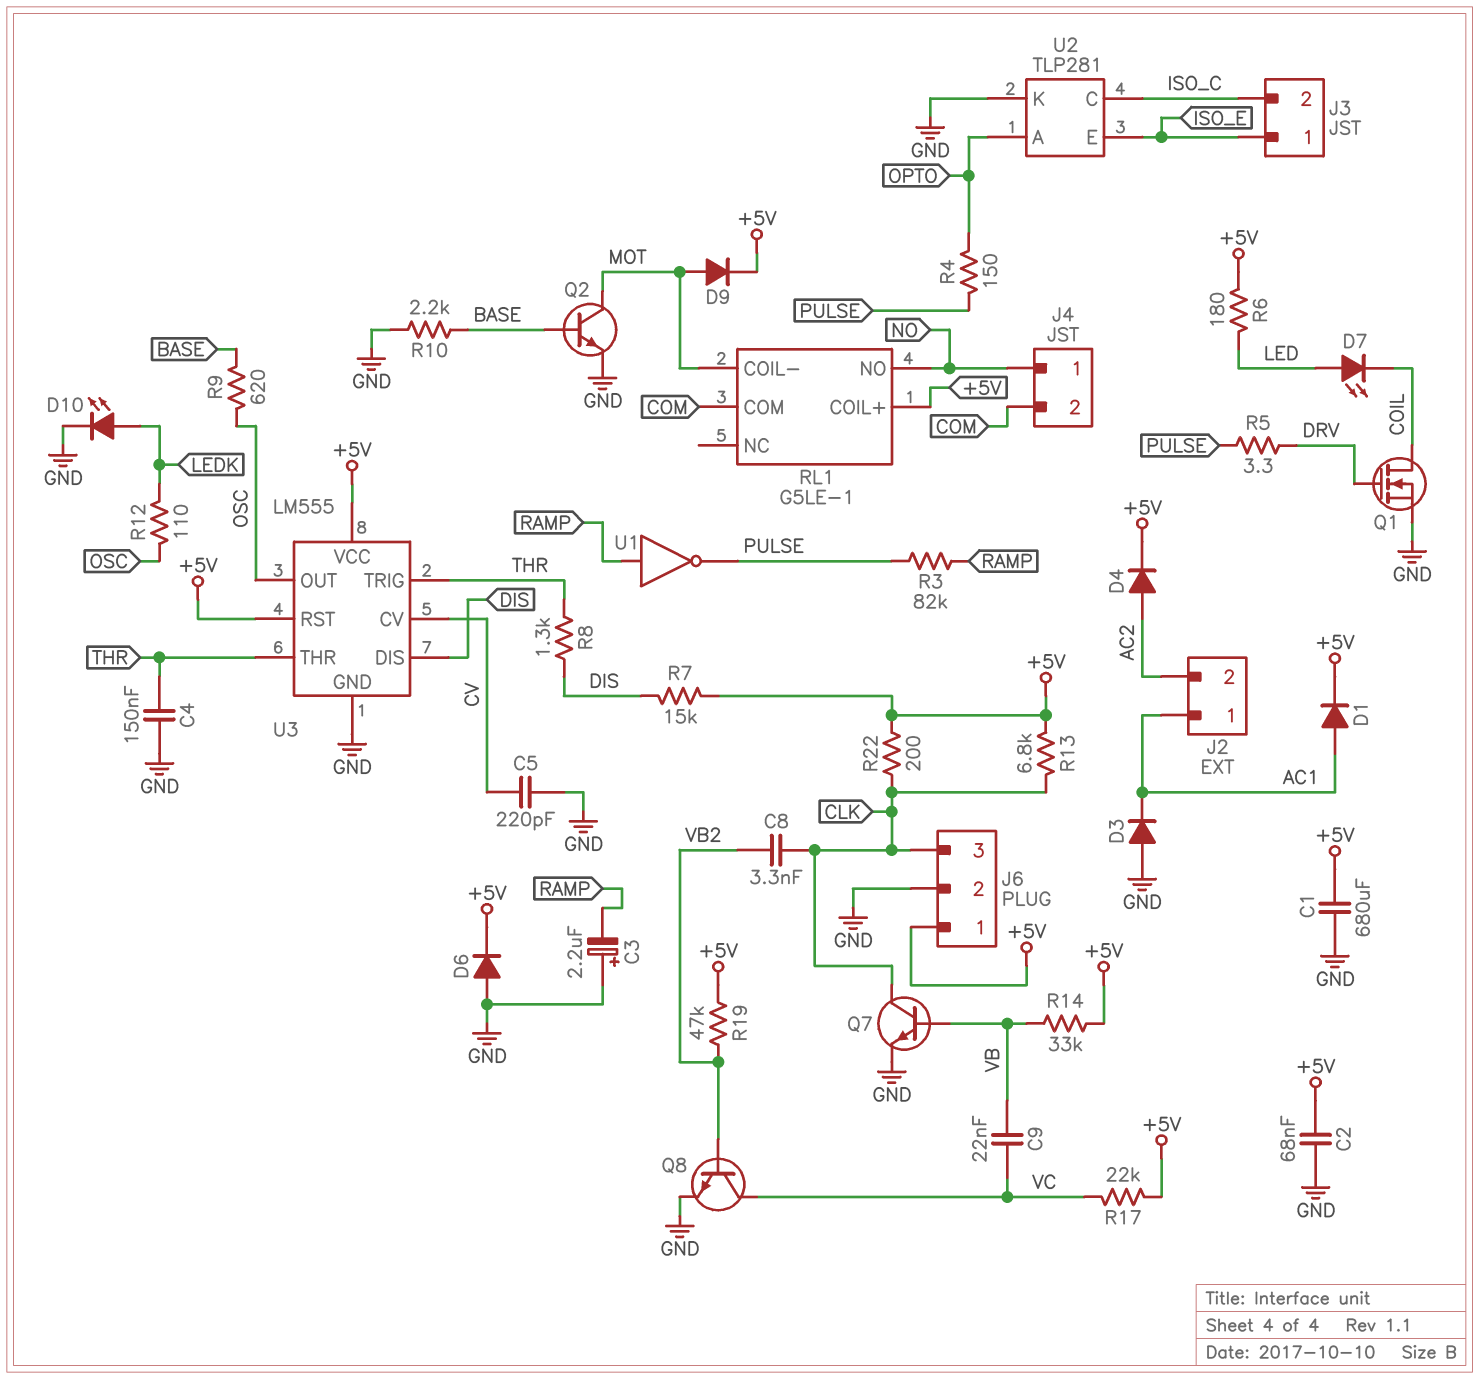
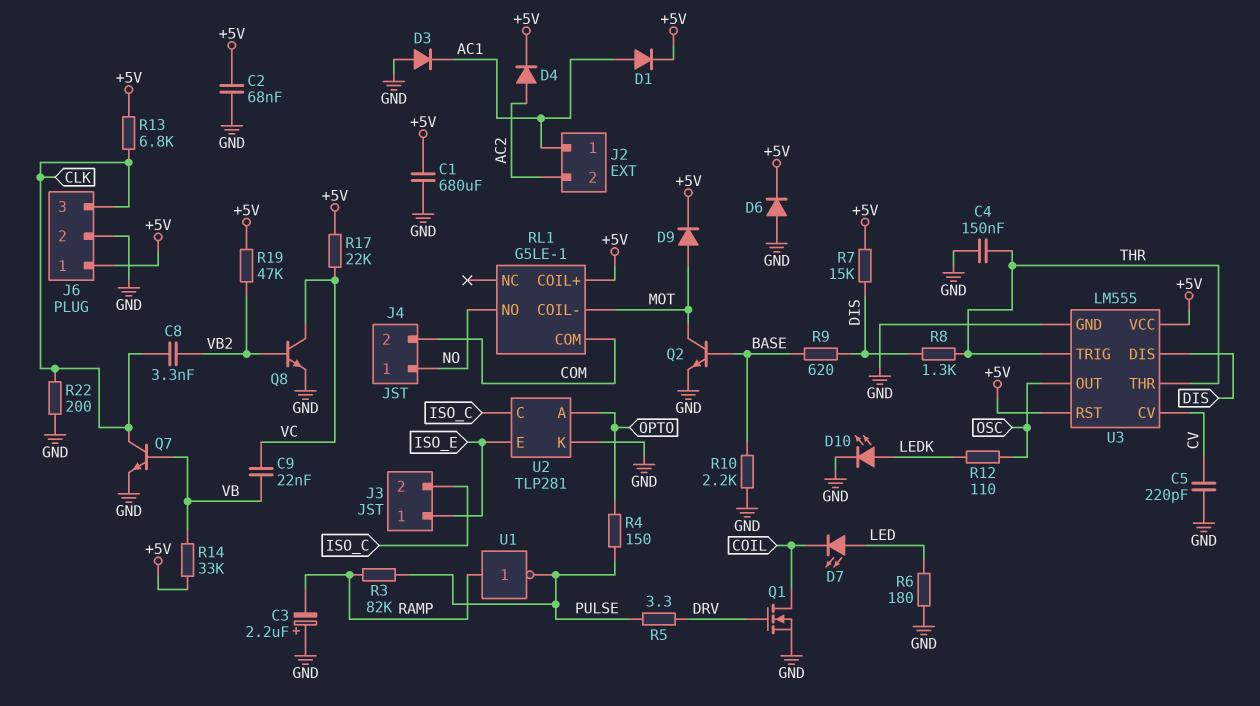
R6: 180 (+5V, LED) -> 180 (GND, LED)
R9: 620 (BASE, OSC) -> 620 (BASE, DIS)
R22: 200 (+5V, CLK) -> 200 (CLK, GND)

